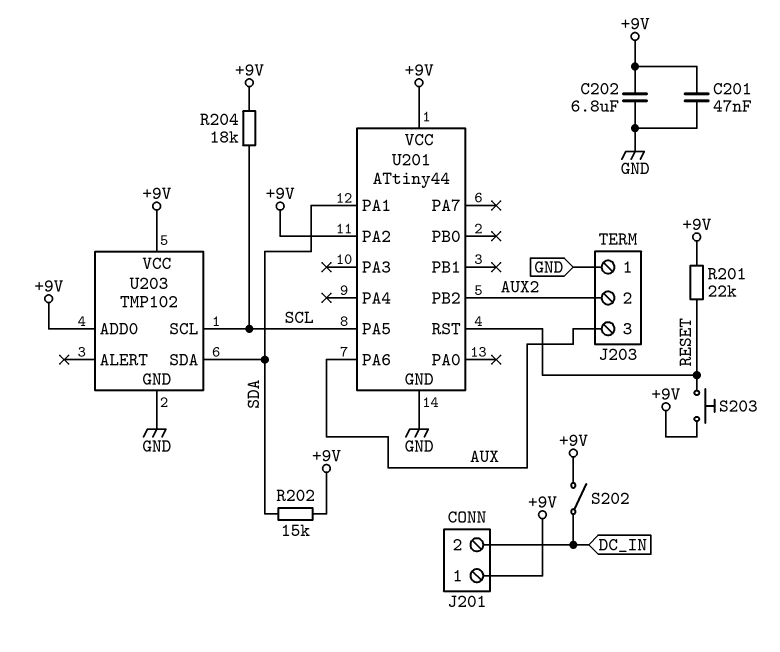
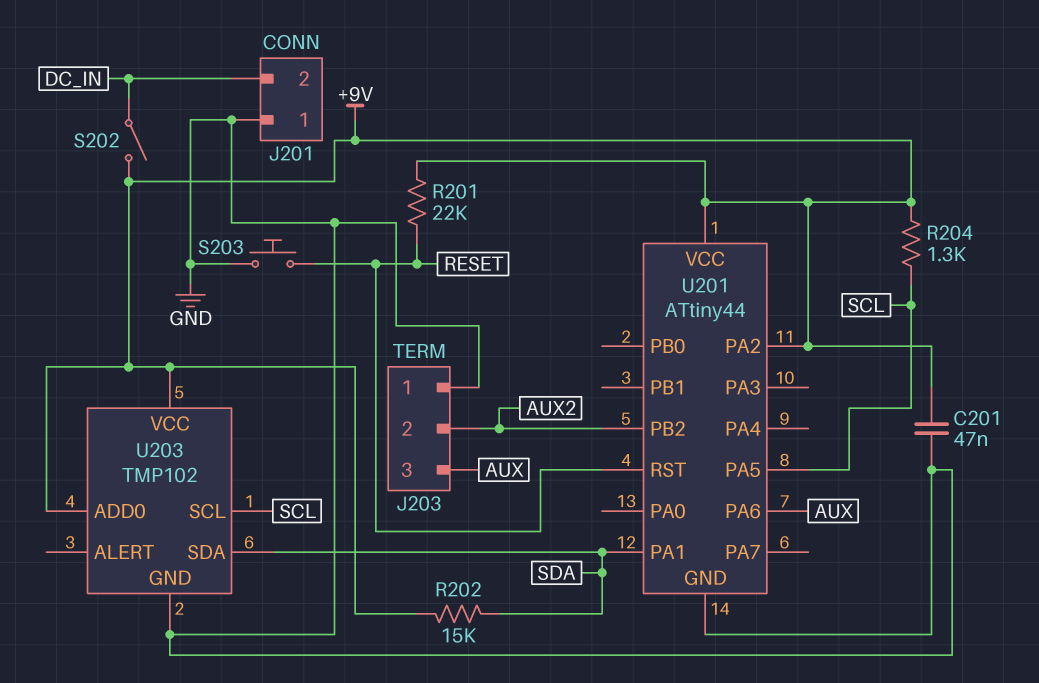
C202: 6.8uF (+9V, GND) -> none
J201 pin 1: +9V -> GND
R204: 18k (+9V, SCL) -> 1.3k (+9V, SCL)
S203: button (+9V, RESET) -> button (GND, RESET)

